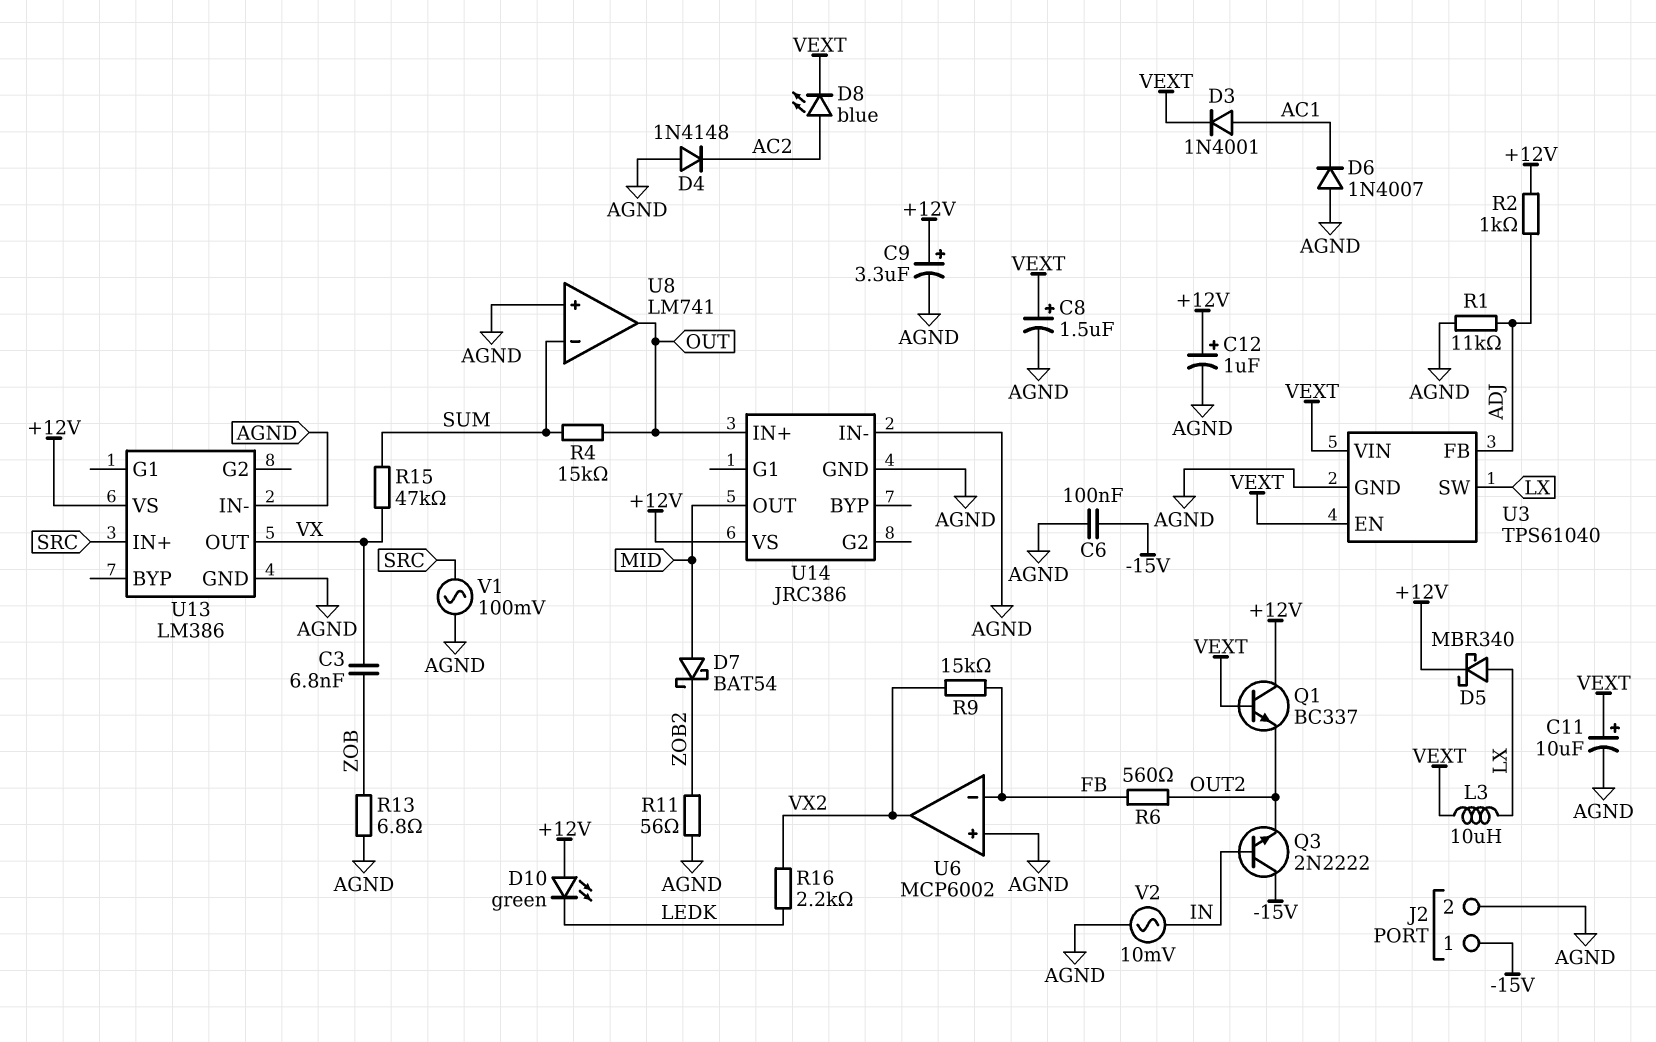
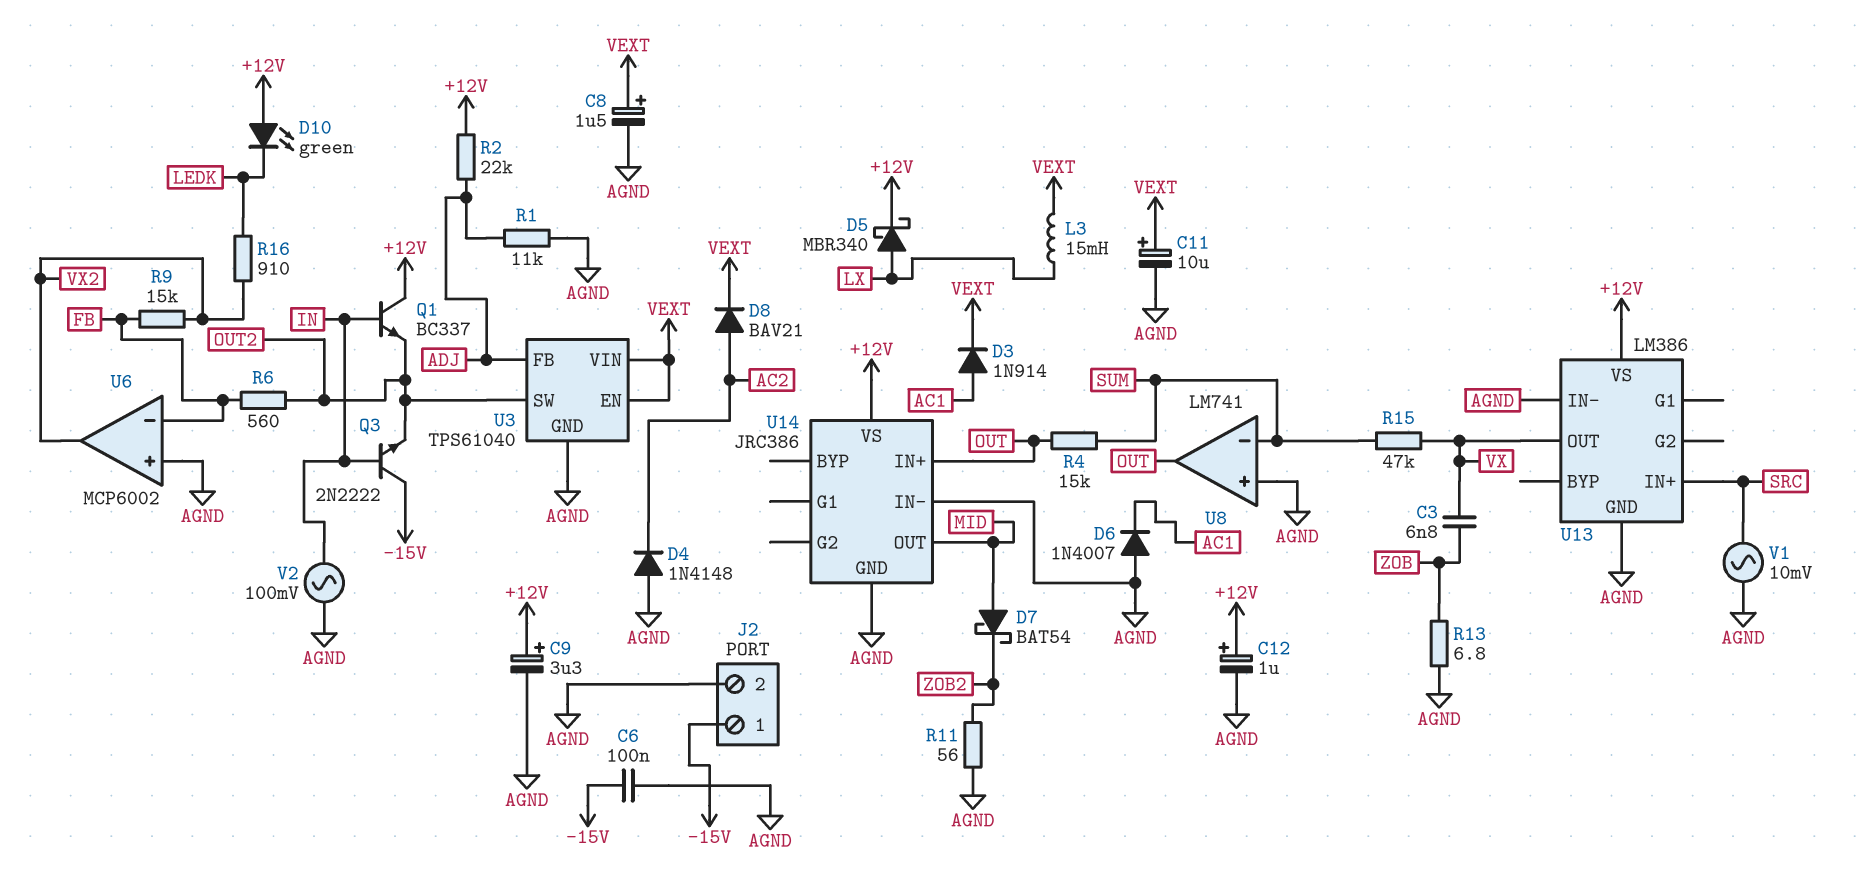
D3: diode 1N4001 (A AC1, K VEXT) -> diode 1N914 (A AC1, K VEXT)
D8: LED blue (A AC2, K VEXT) -> diode BAV21 (A AC2, K VEXT)
L3: 10uH (LX, VEXT) -> 15mH (LX, VEXT)
Q1: NPN BC337 (B VEXT, C +12V, E OUT2) -> NPN BC337 (B IN, C +12V, E OUT2)
R2: 1k (+12V, ADJ) -> 22k (+12V, ADJ)
R16: 2.2k (LEDK, VX2) -> 910 (LEDK, VX2)
U3 pin SW: LX -> OUT2
V1: AC 100mV (AGND, SRC) -> AC 10mV (AGND, SRC)
V2: AC 10mV (AGND, IN) -> AC 100mV (AGND, IN)

